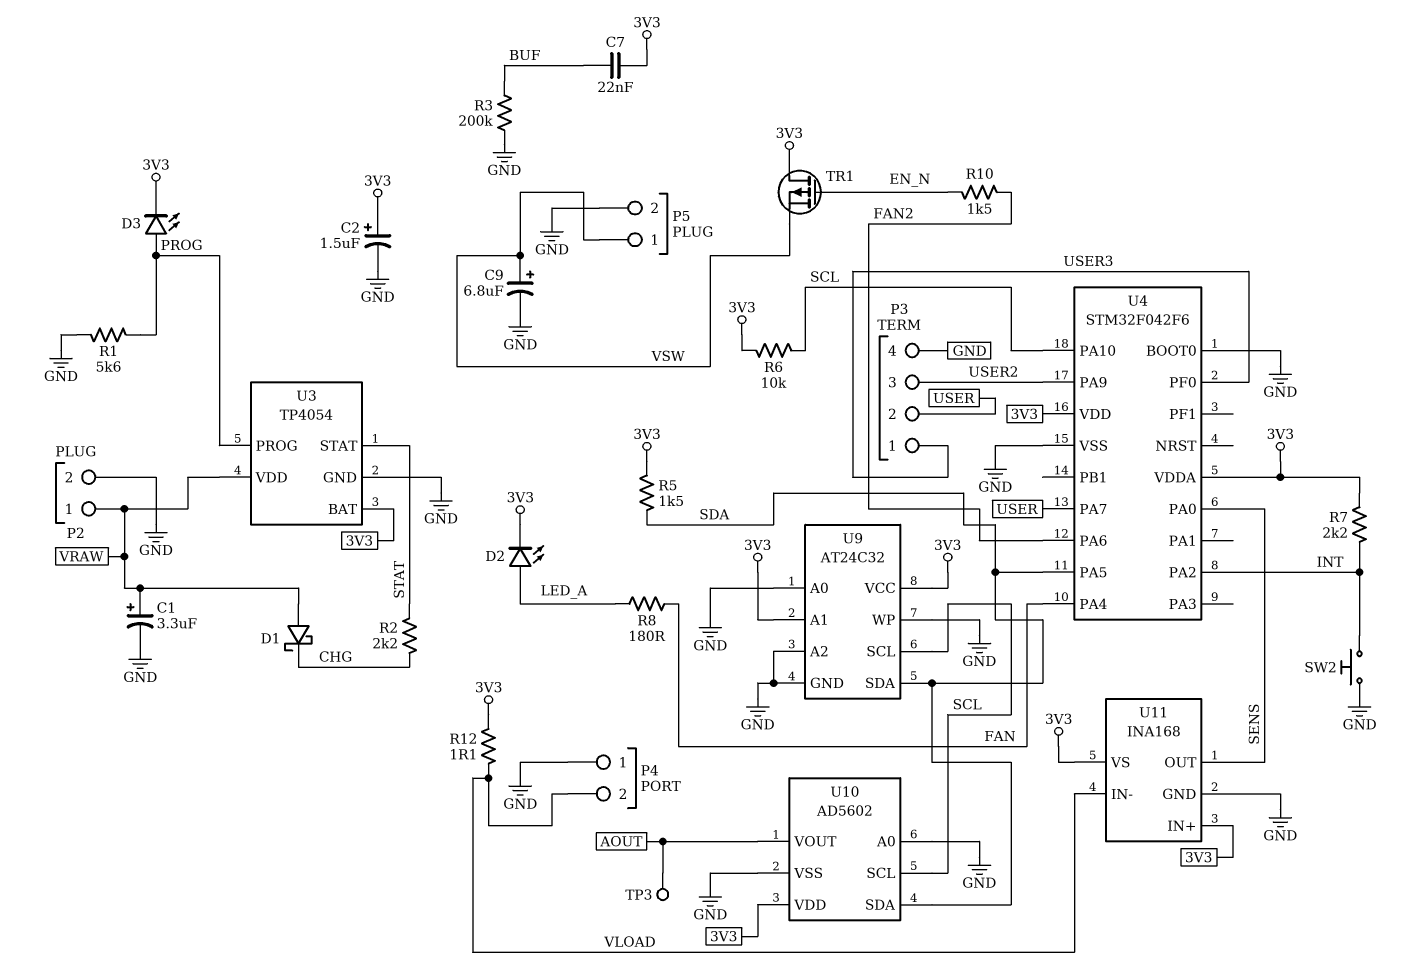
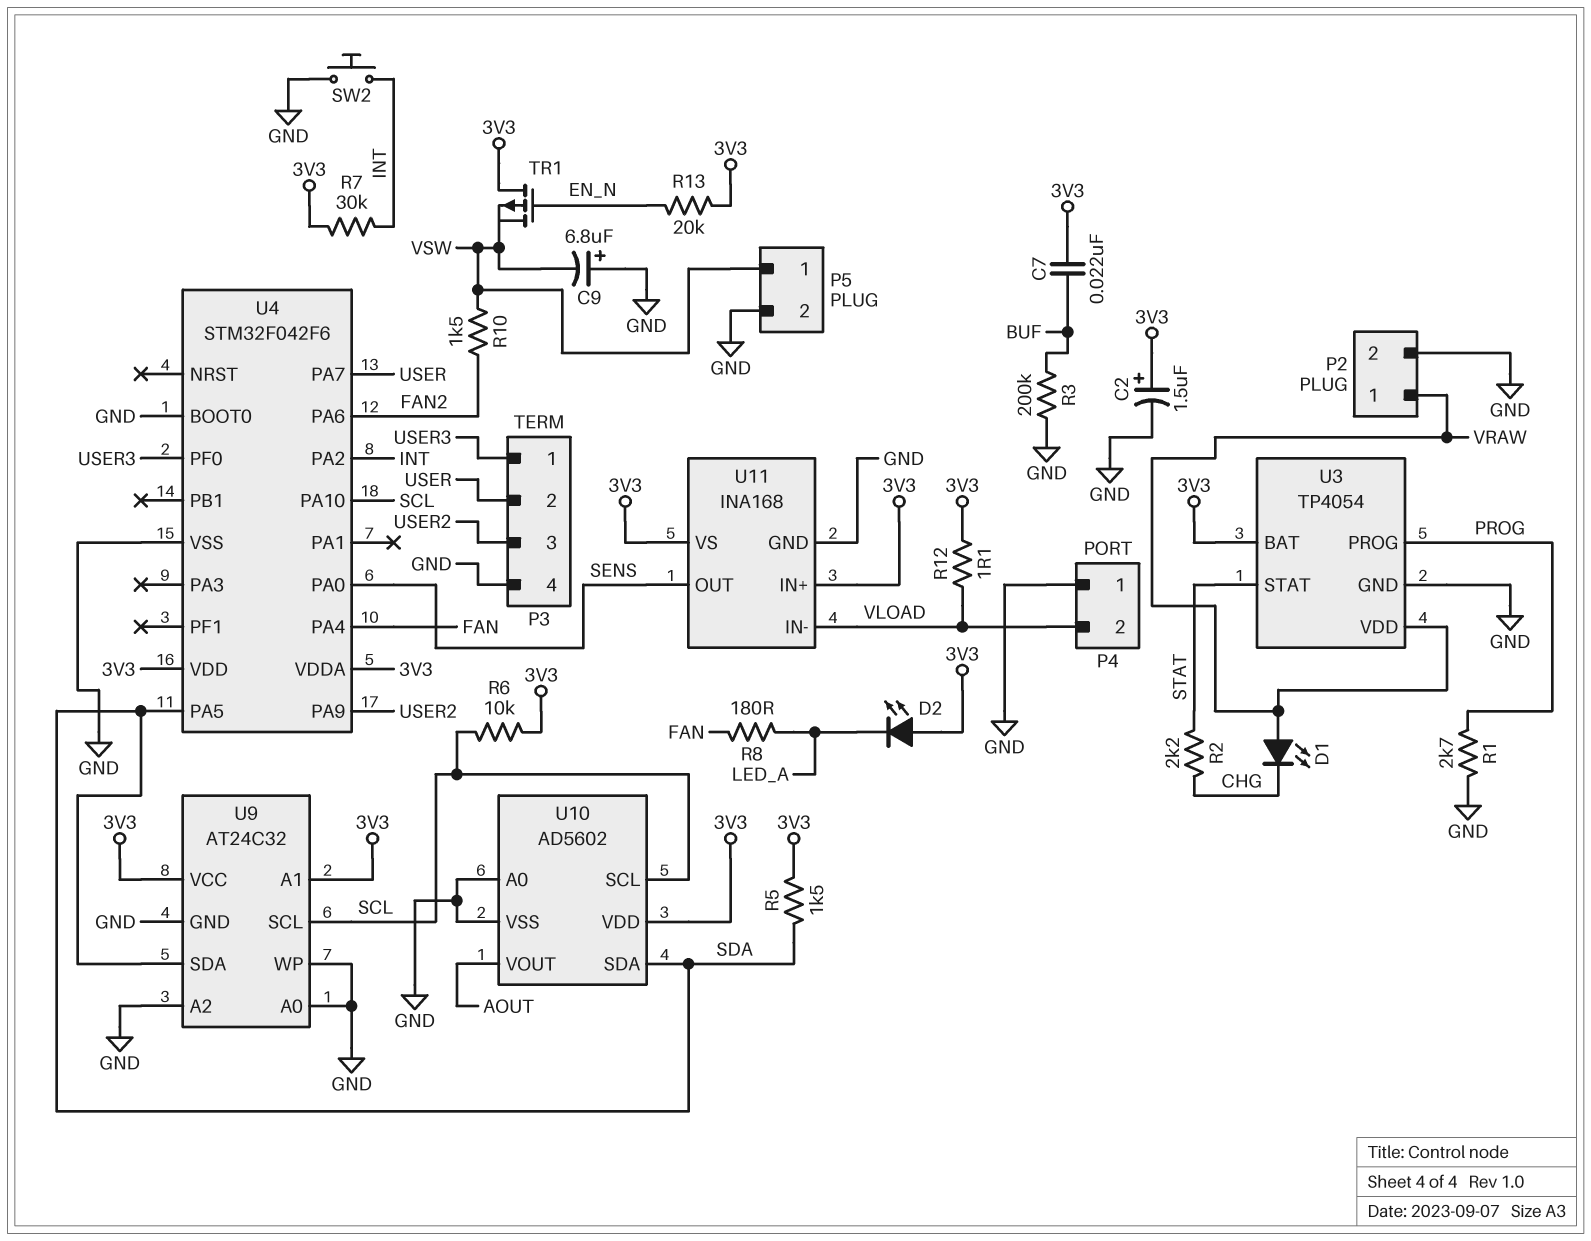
C1: 3.3uF (plus VRAW, minus GND) -> none
C9: 6.8uF (plus VSW, minus GND) -> 6.8uF (plus GND, minus VSW)
D1: schottky (A VRAW, K CHG) -> LED (A VRAW, K CHG)
D2: LED (A LED_A, K 3V3) -> LED (A 3V3, K LED_A)
D3: LED (A PROG, K 3V3) -> none
R1: 5.6k (GND, PROG) -> 2.7k (GND, PROG)
R7: 2.2k (3V3, INT) -> 30k (3V3, INT)
R10: 1.5k (EN_N, FAN2) -> 1.5k (FAN2, VSW)
R13: none -> 20k (3V3, EN_N)
TP3: test point (AOUT) -> none

